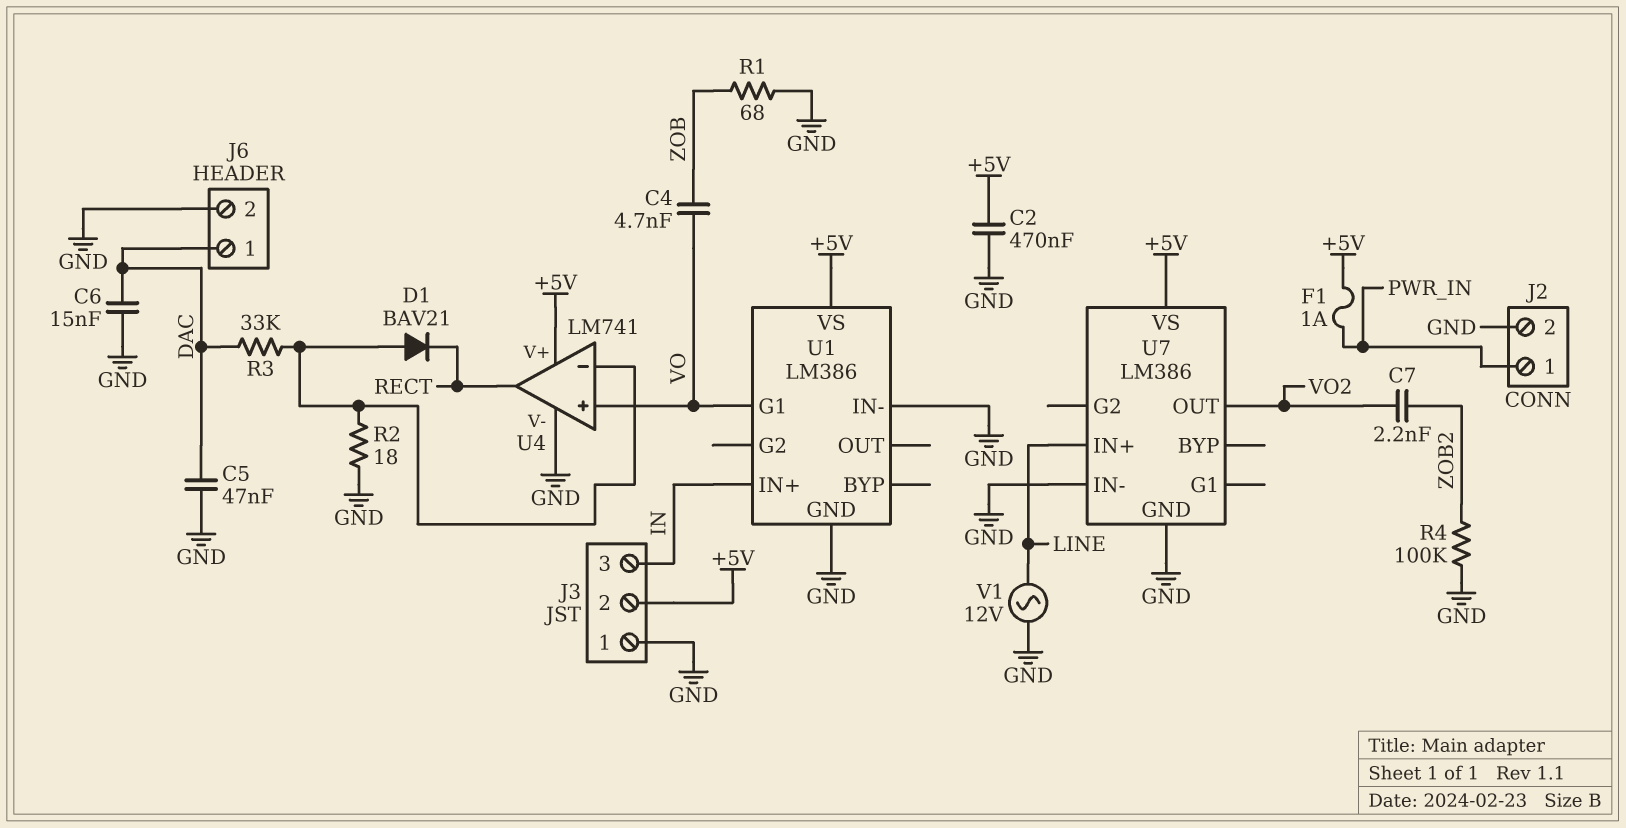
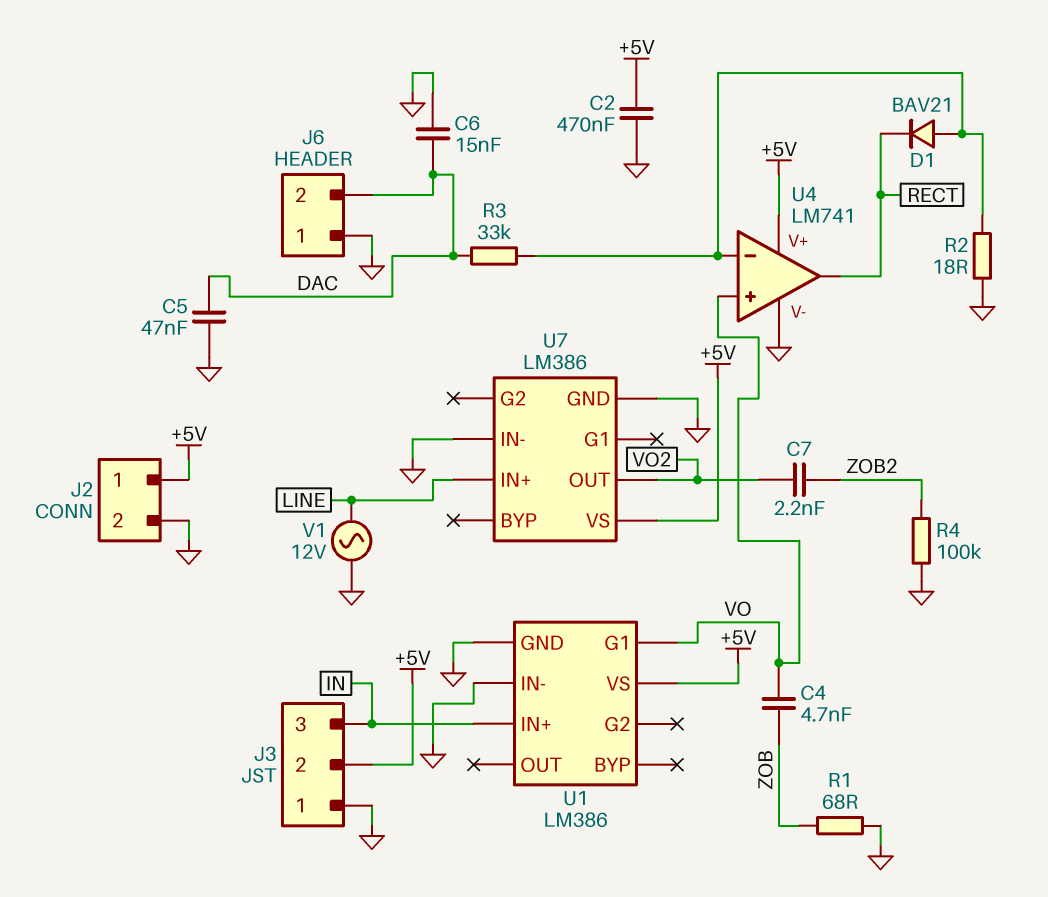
F1: 1A (+5V, PWR_IN) -> none
J2 pin 1: PWR_IN -> +5V
J6 pin 1: DAC -> GND
J6 pin 2: GND -> DAC

